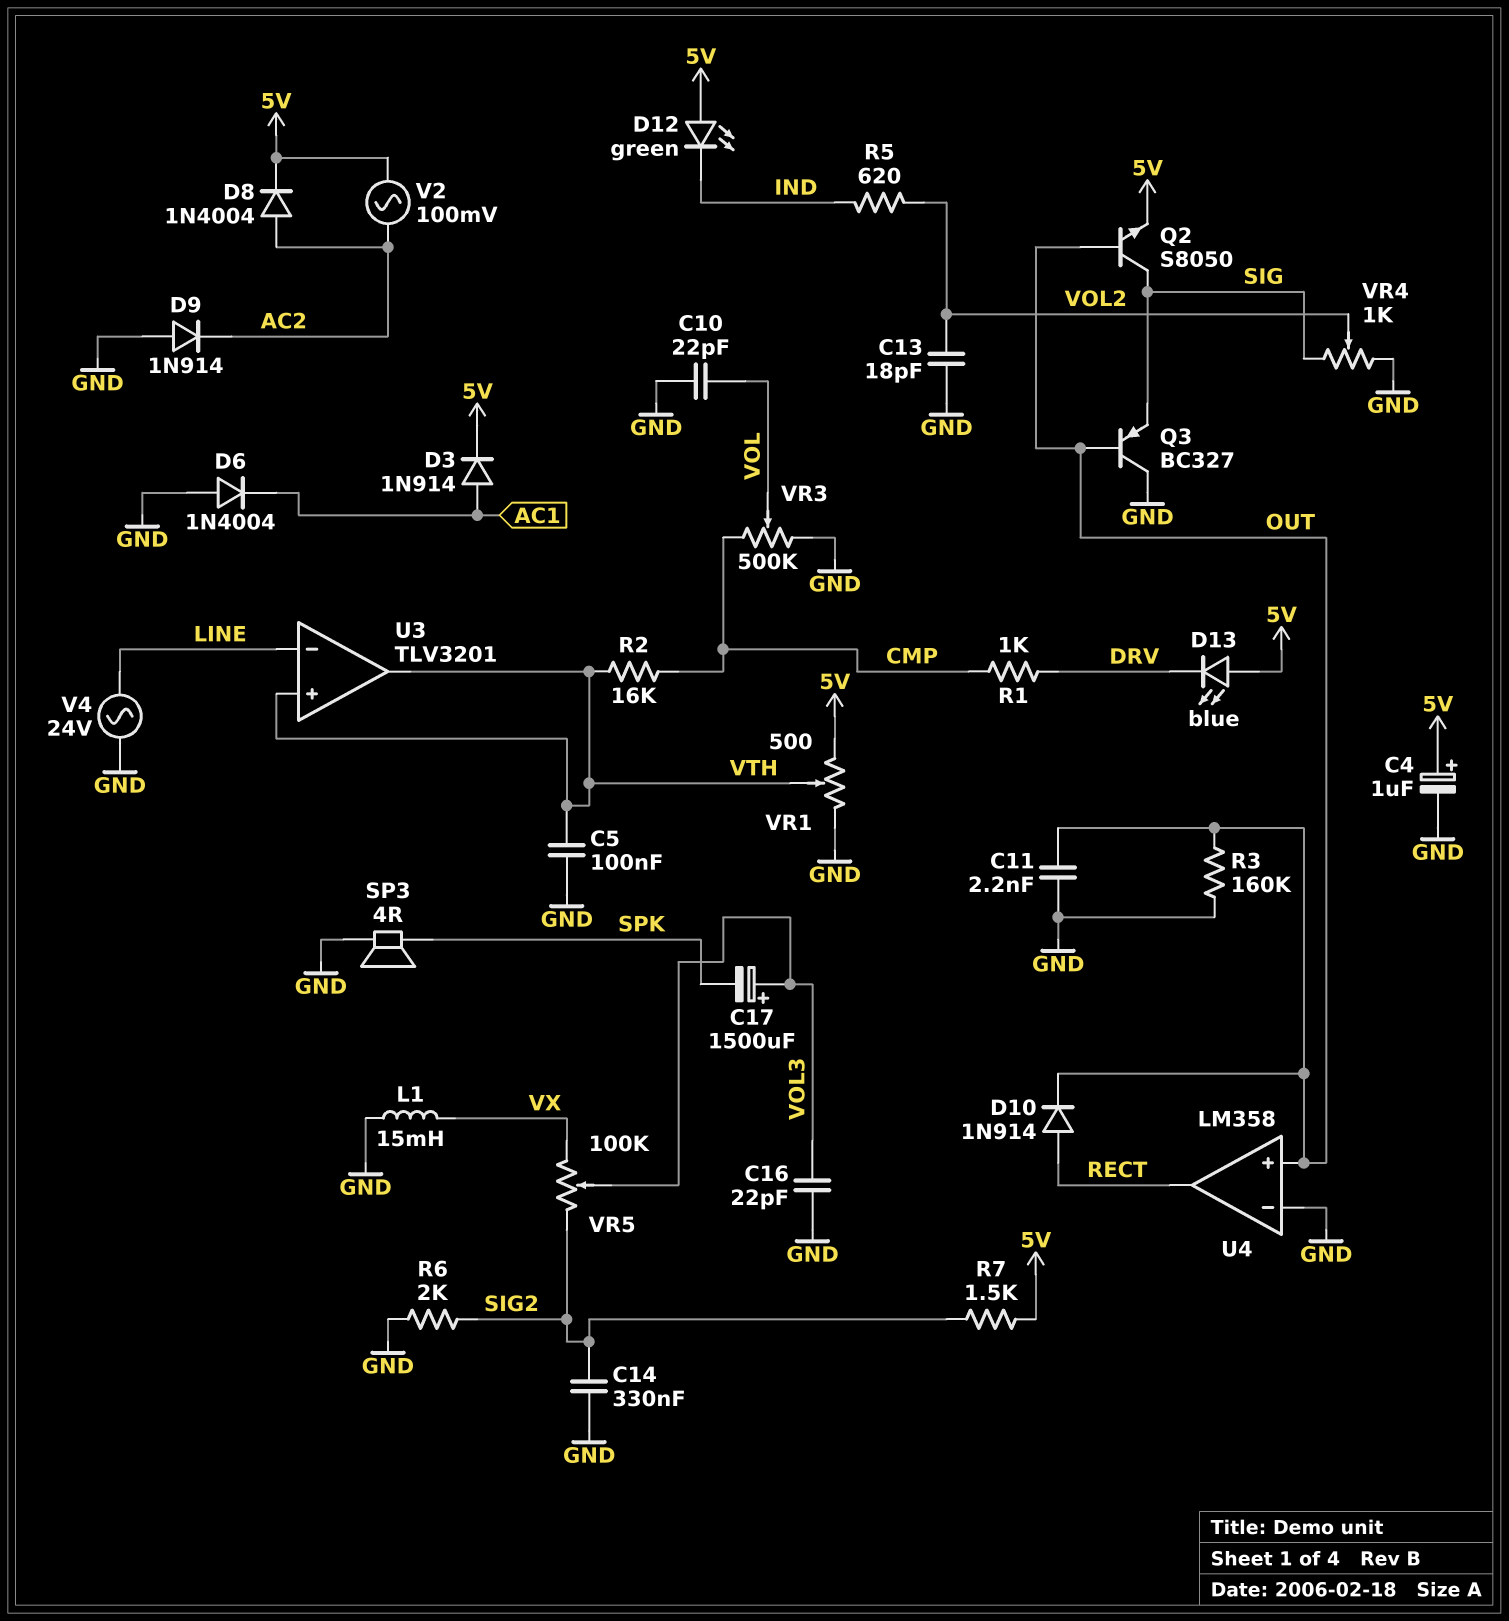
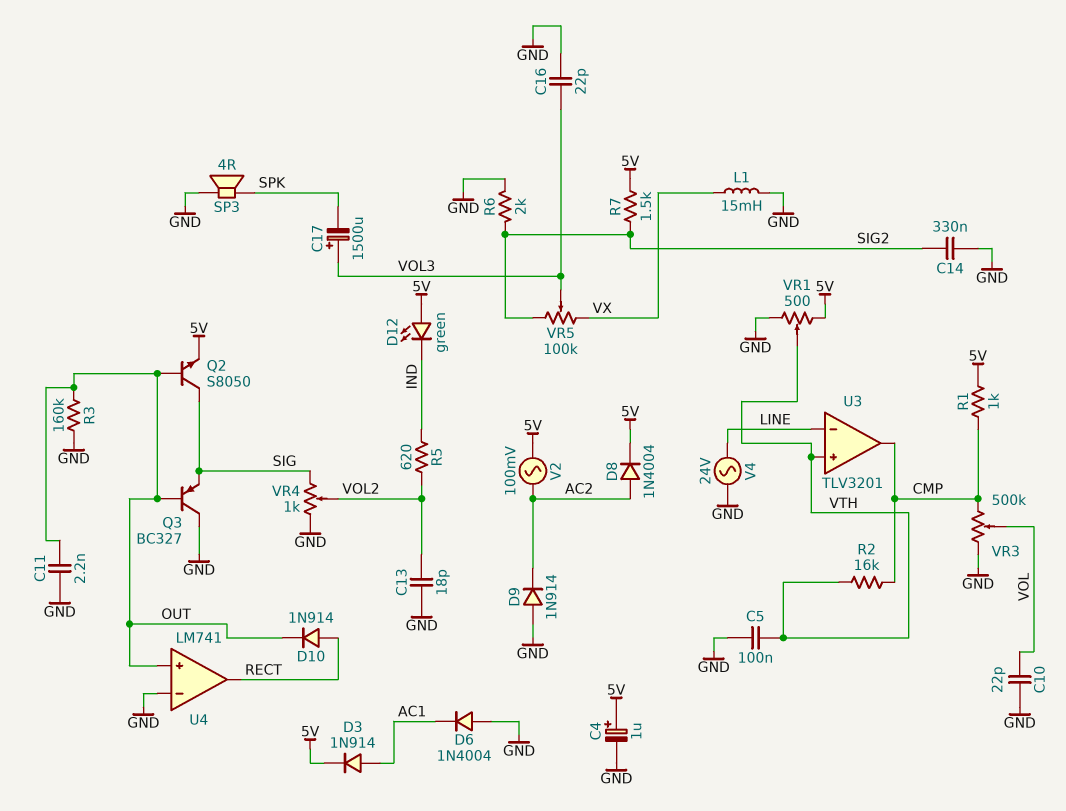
D13: LED blue (A 5V, K DRV) -> none
R1: 1k (CMP, DRV) -> 1k (5V, CMP)
U3 pin out: VTH -> CMP
U4: LM358 -> LM741

